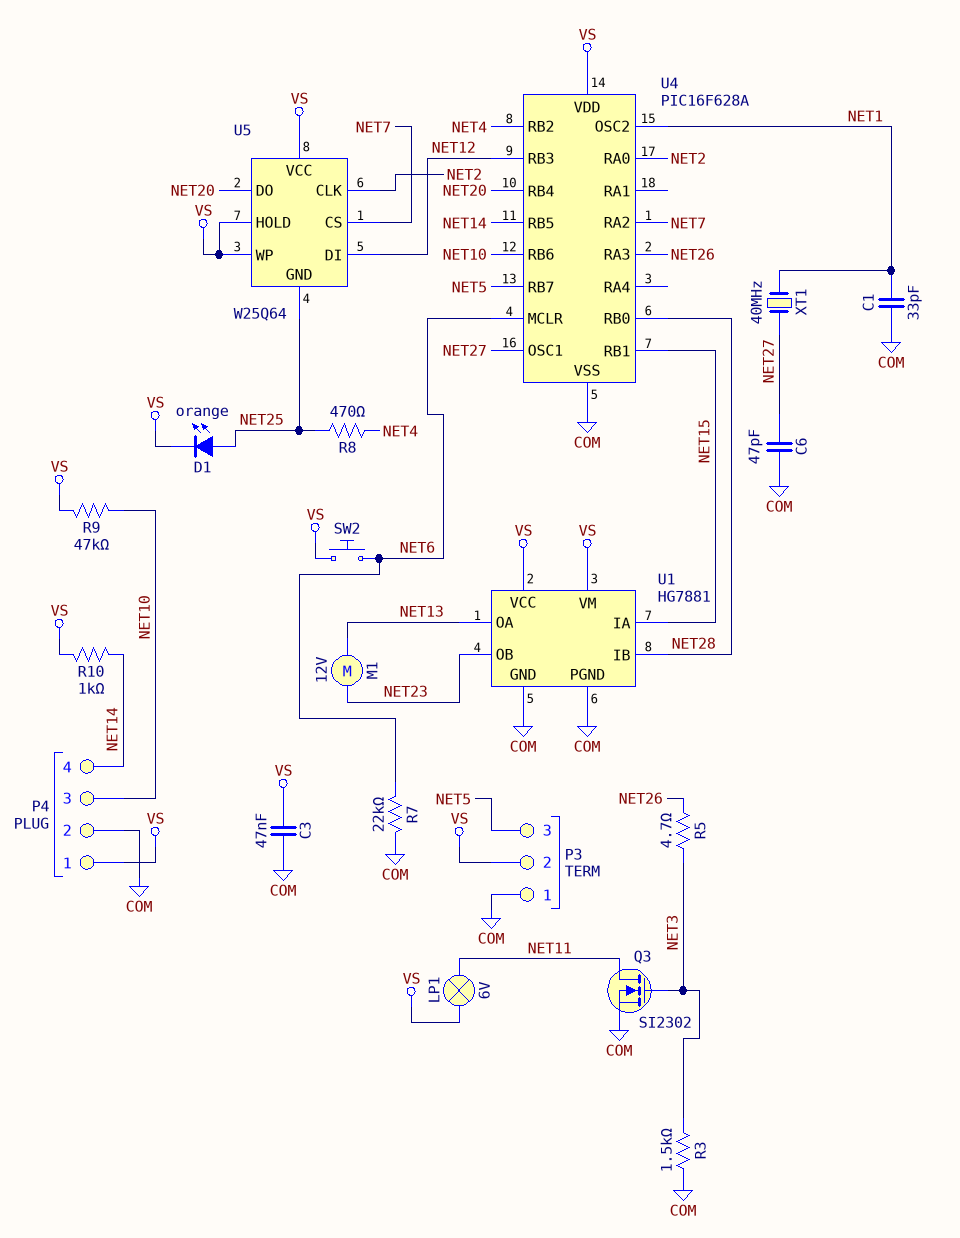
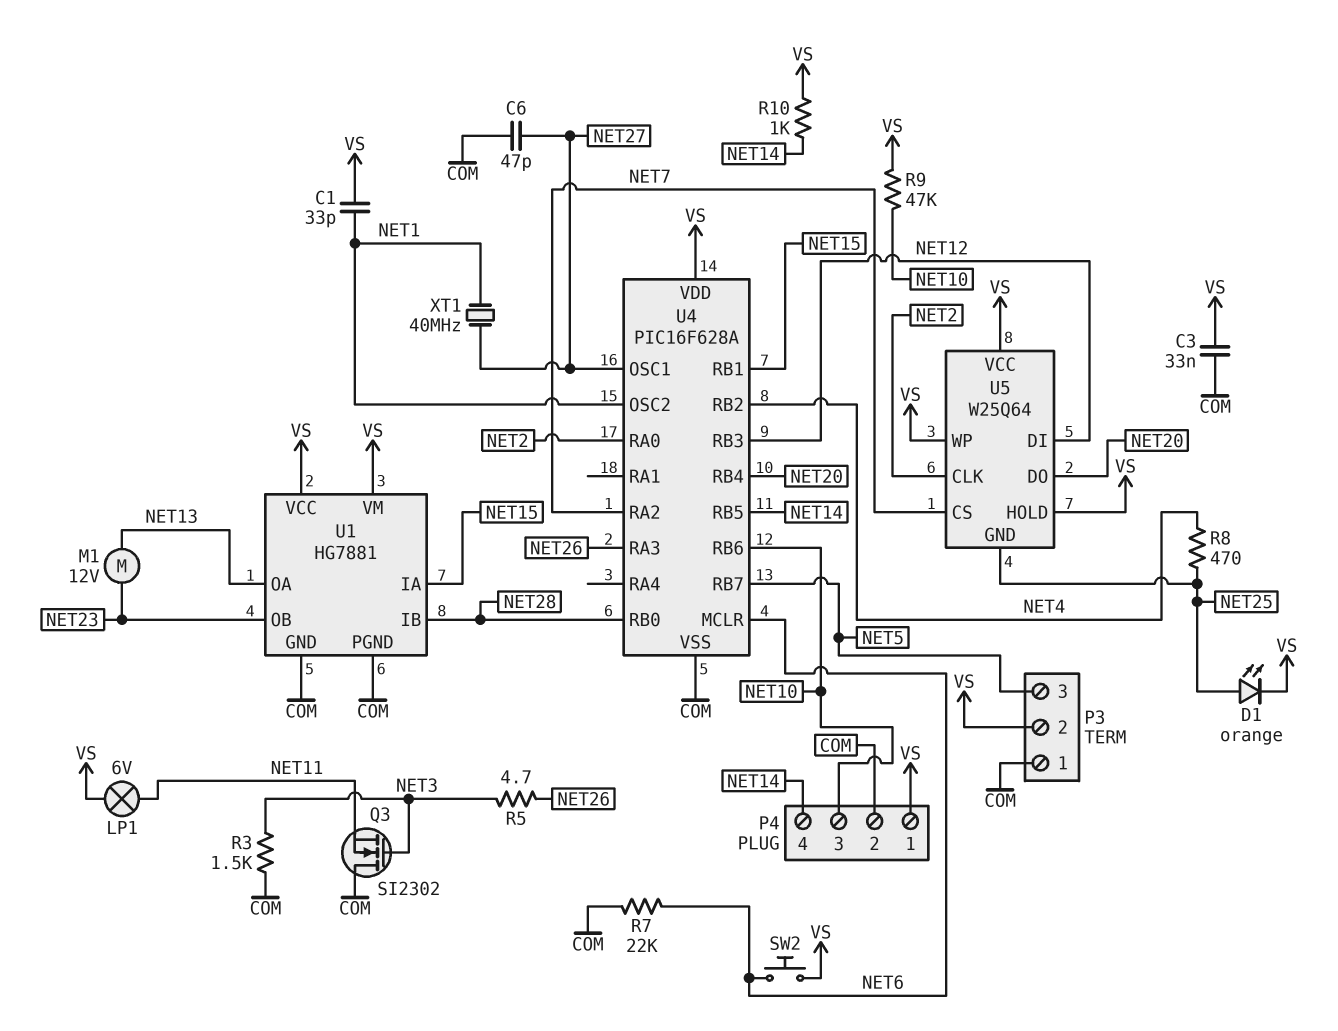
C1: 33pF (COM, NET1) -> 33pF (NET1, VS)
C3: 47nF (COM, VS) -> 33nF (COM, VS)
Q3: NMOS SI2302 (G NET3, D NET11, S COM) -> NMOS SI2302 (G NET3, D COM, S NET11)

